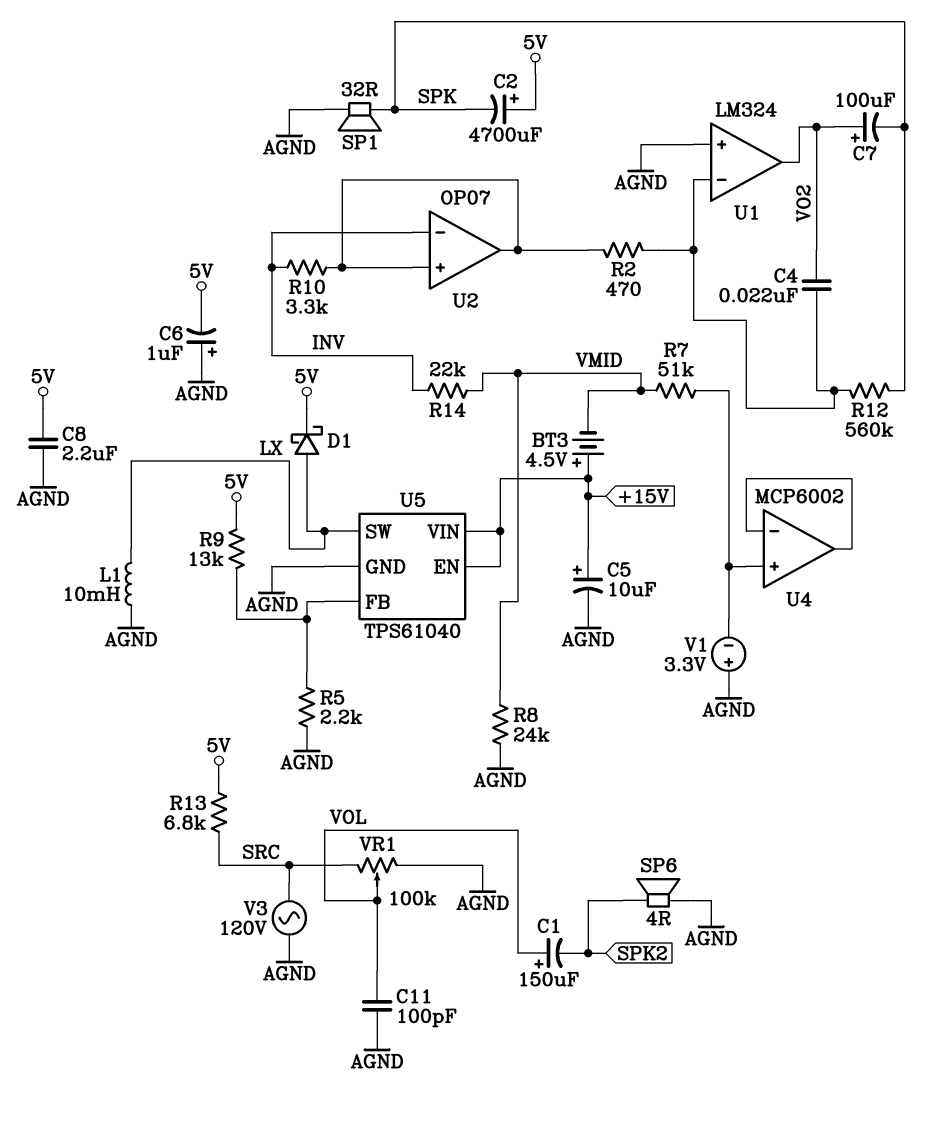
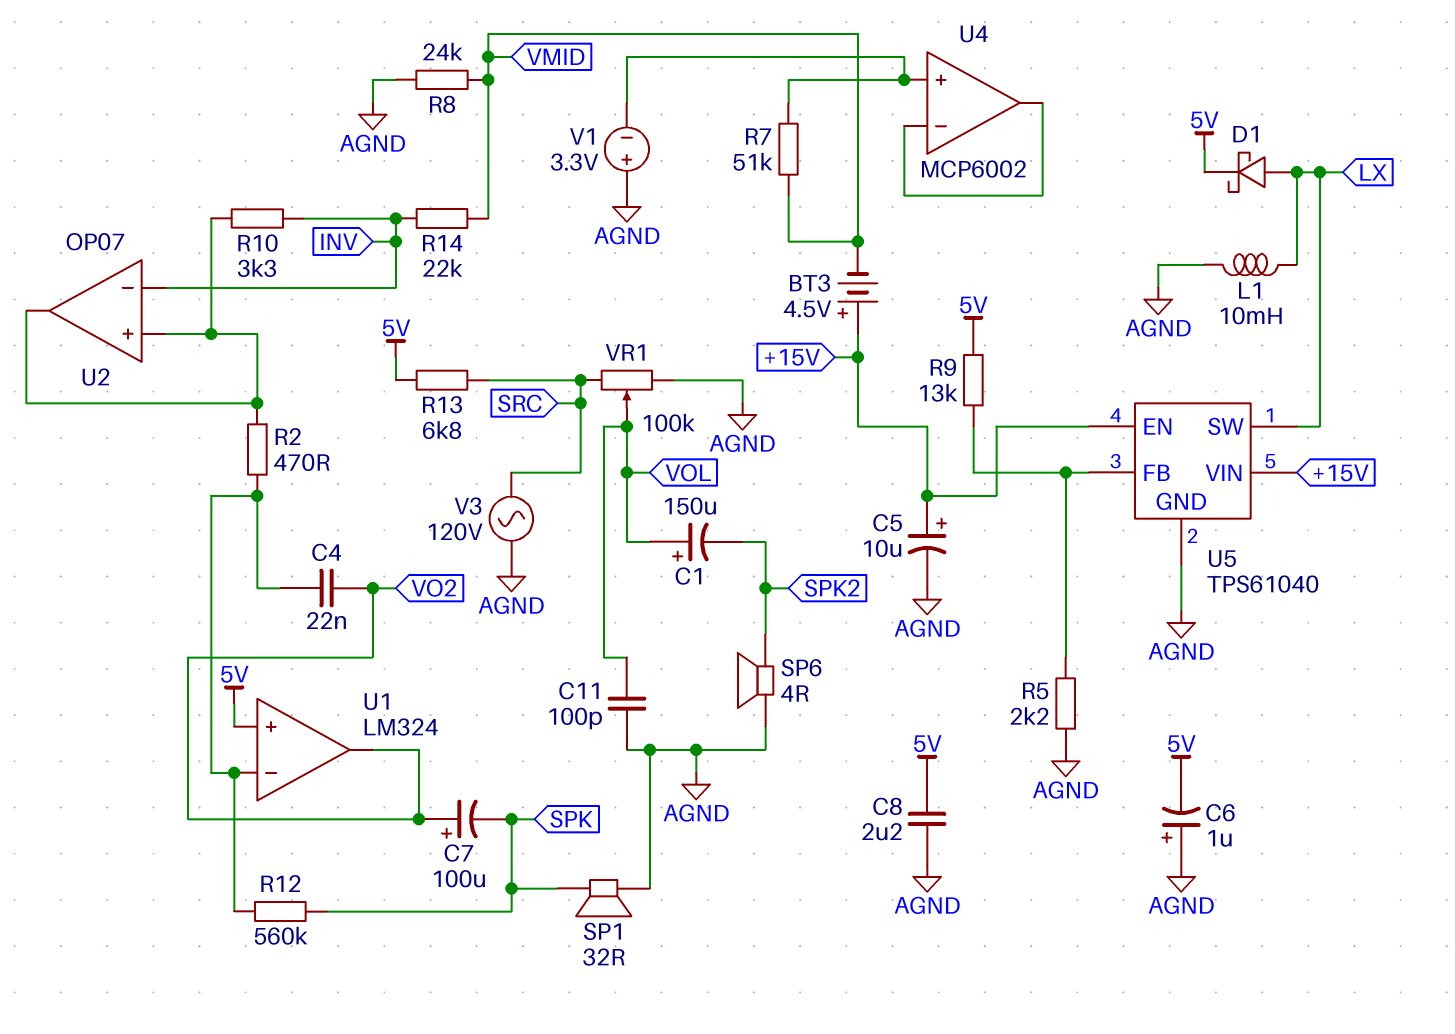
C2: 4700uF (plus 5V, minus SPK) -> none
U1 pin in+: AGND -> 5V

